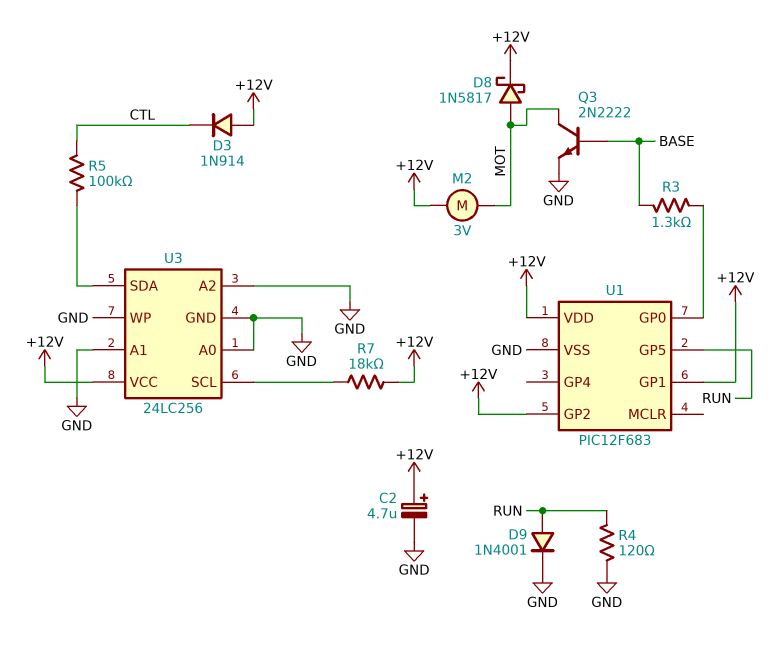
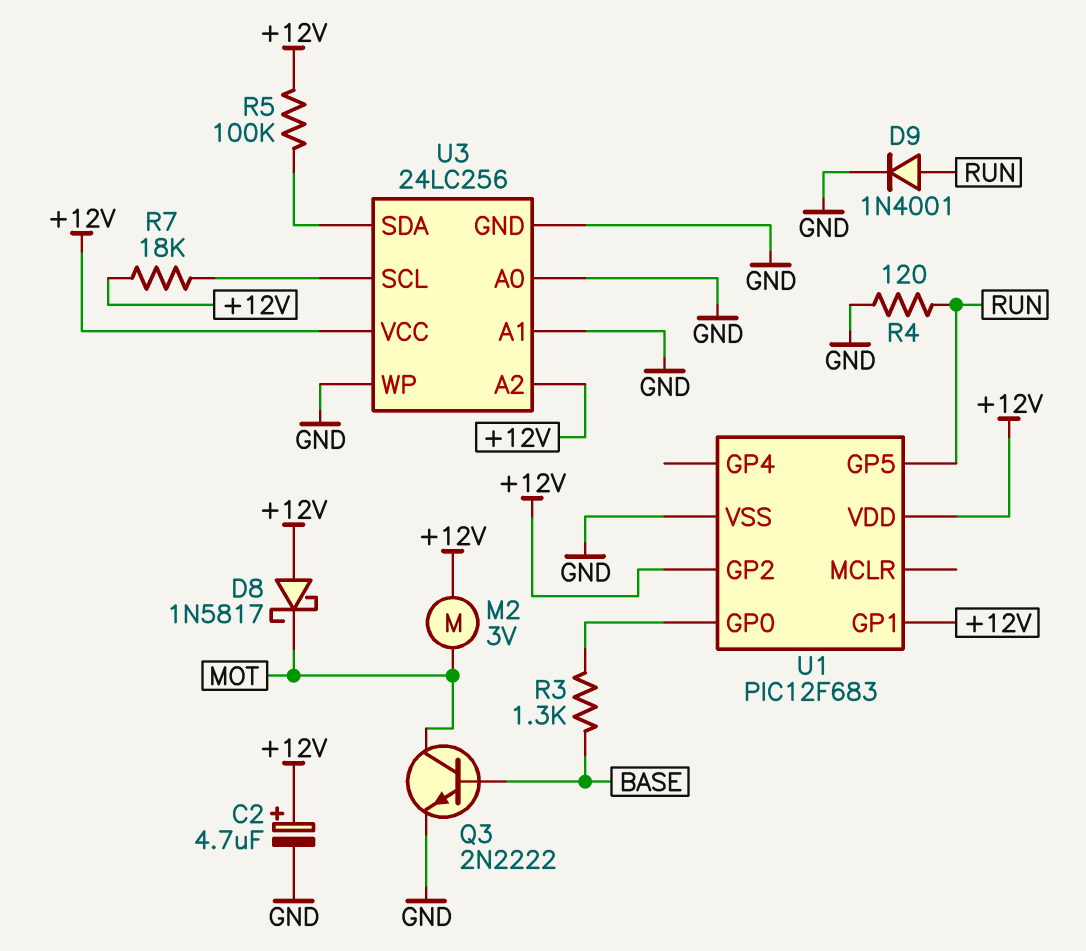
D3: diode 1N914 (A +12V, K CTL) -> none
D8: schottky 1N5817 (A MOT, K +12V) -> schottky 1N5817 (A +12V, K MOT)
R5: 100k (CTL, U3/SDA) -> 100k (+12V, U3/SDA)
U3 pin A2: GND -> +12V

